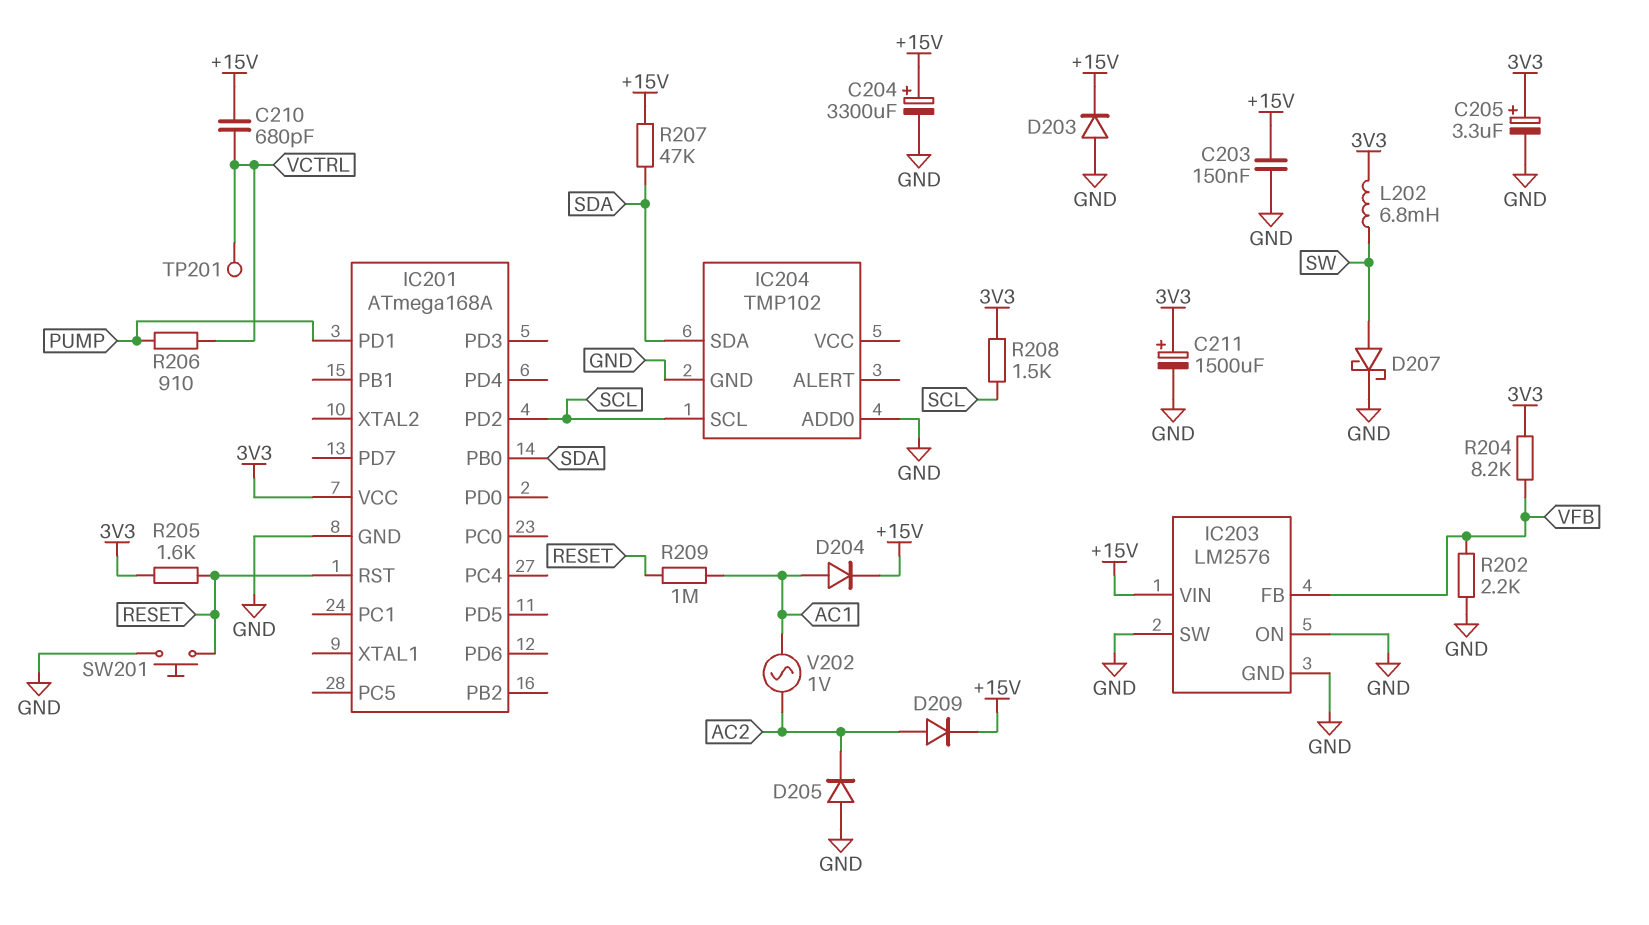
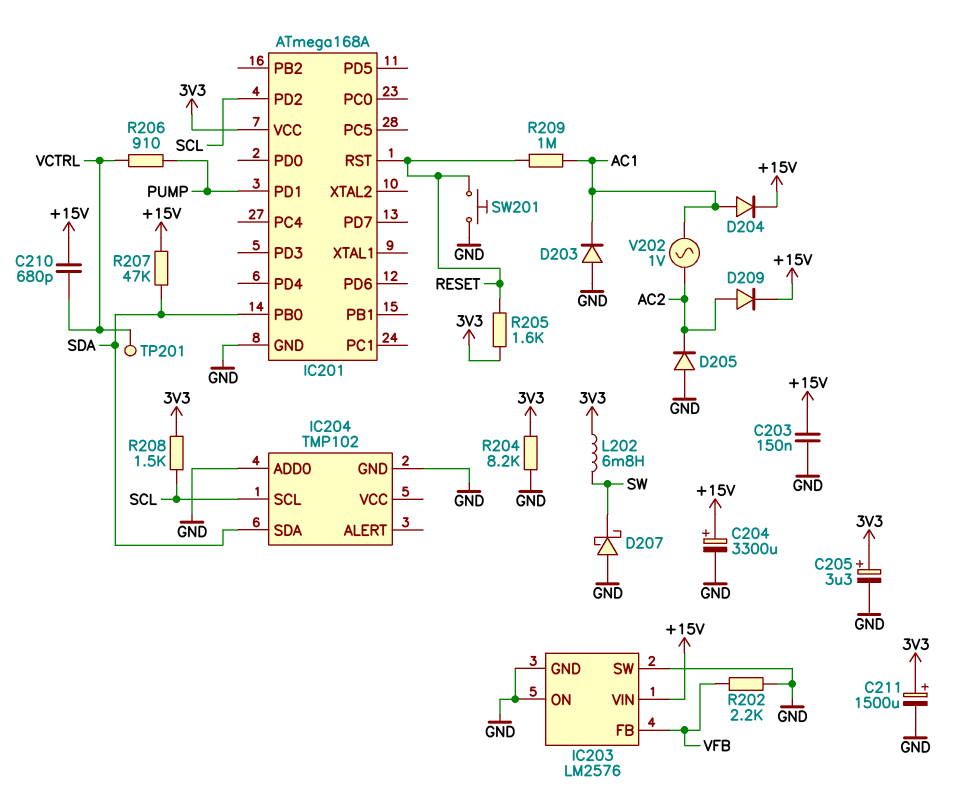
D203: diode (A GND, K +15V) -> diode (A GND, K AC1)
D207: schottky (A SW, K GND) -> schottky (A GND, K SW)
R204: 8.2k (3V3, VFB) -> 8.2k (3V3, GND)

